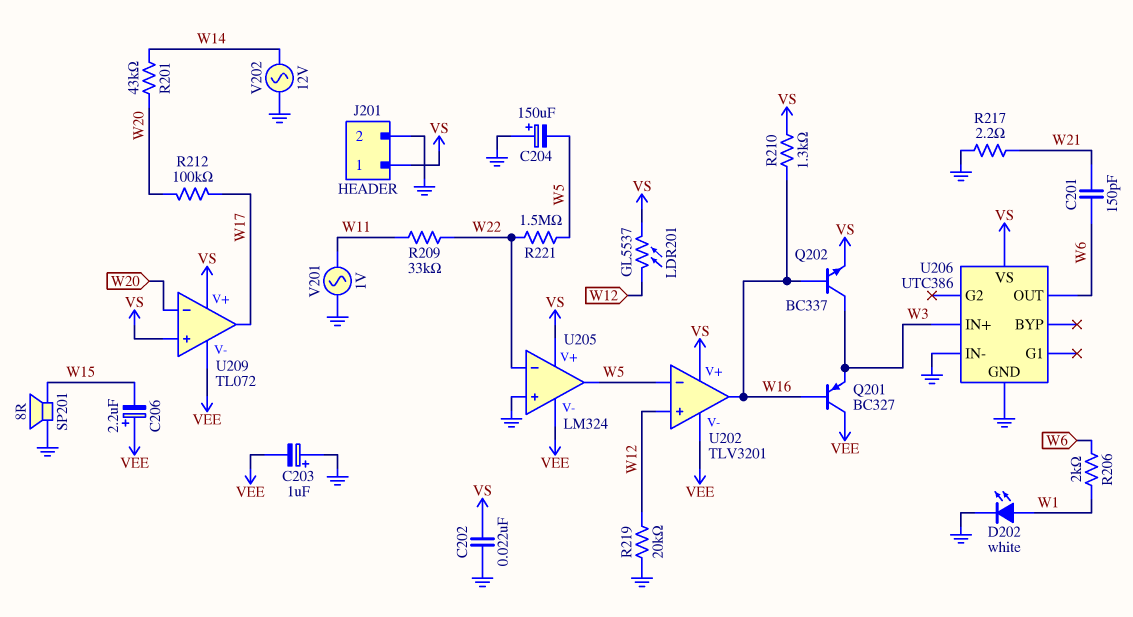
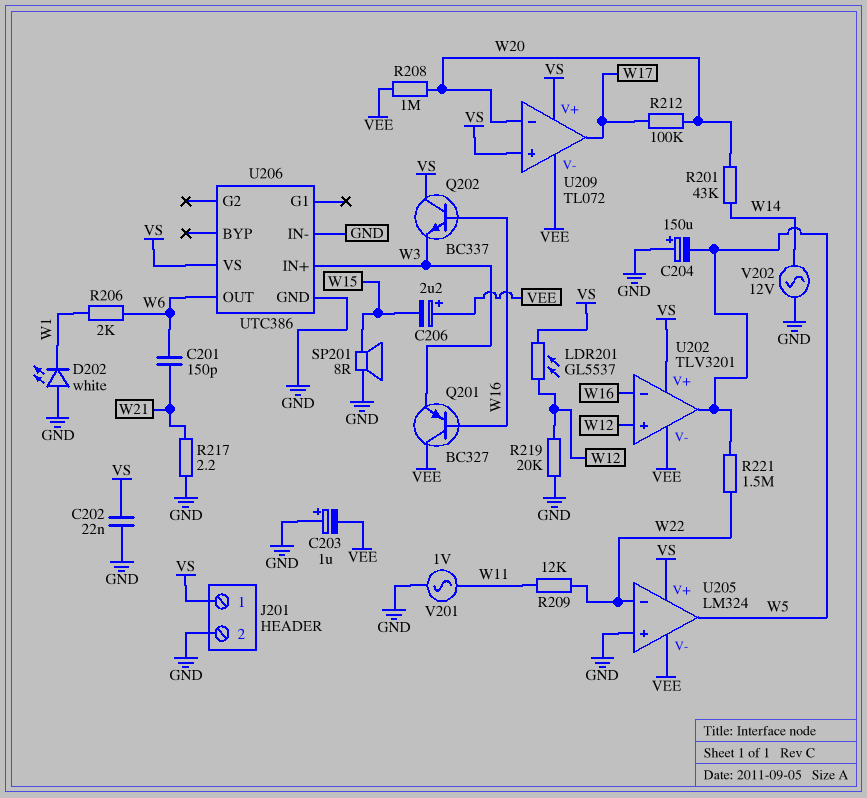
D202: LED white (A W1, K GND) -> LED white (A GND, K W1)
Q202: NPN BC337 (B W16, C W3, E VS) -> NPN BC337 (B W16, C VS, E W3)
R208: none -> 1M (VEE, W20)
R209: 33k (W11, W22) -> 12k (W11, W22)
R210: 1.3k (VS, W16) -> none
U202 pin in-: W5 -> W16
U202 pin out: W16 -> W5

